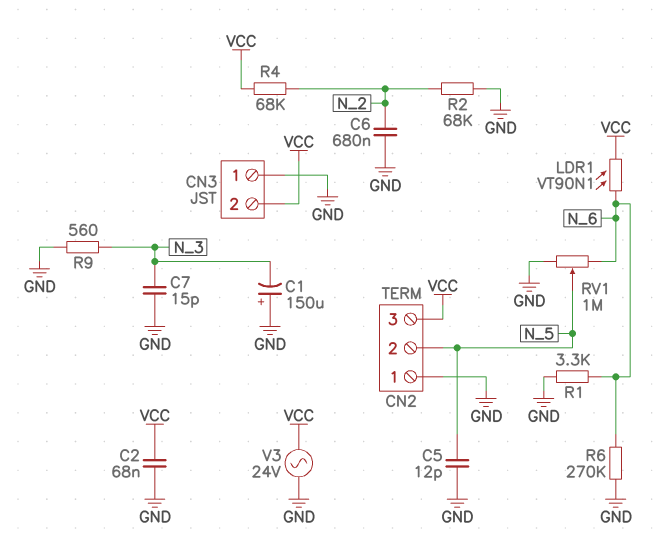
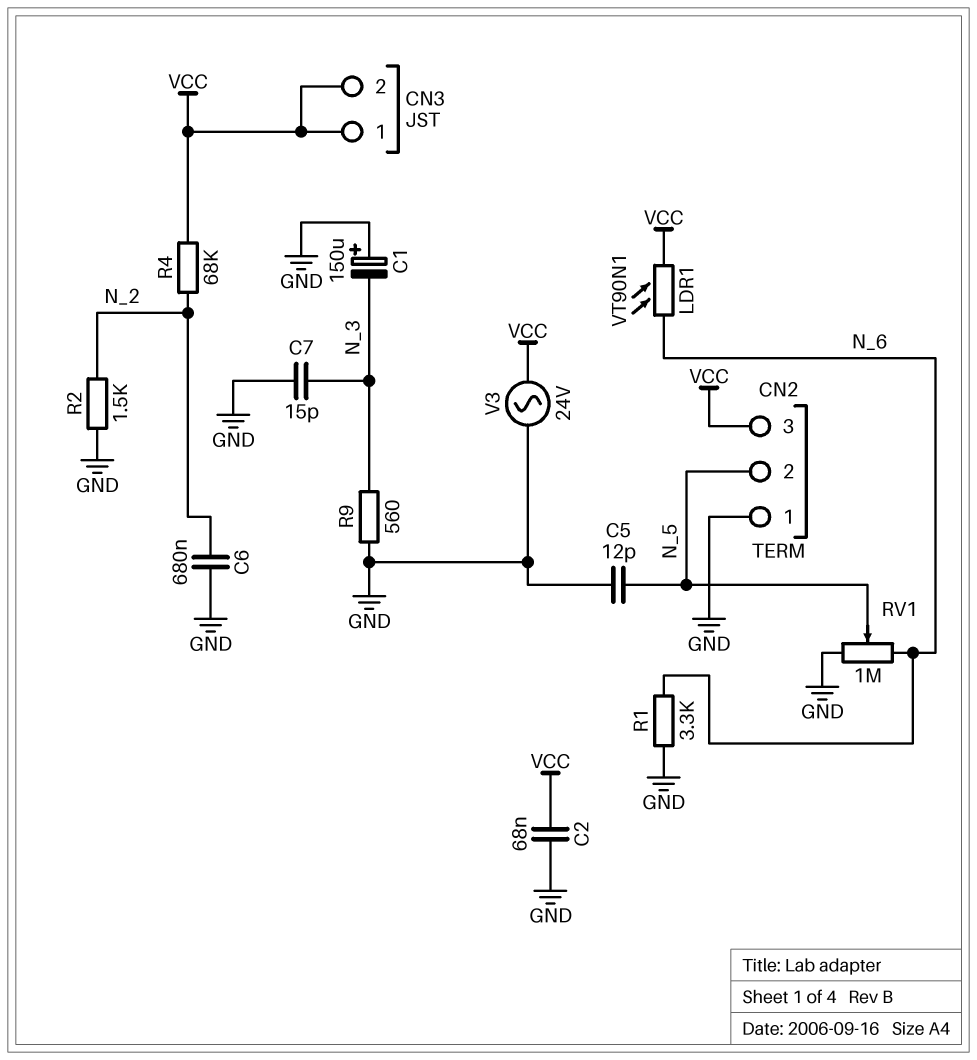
CN3 pin 1: GND -> VCC
R2: 68k (GND, N_2) -> 1.5k (GND, N_2)
R6: 270k (GND, N_6) -> none

